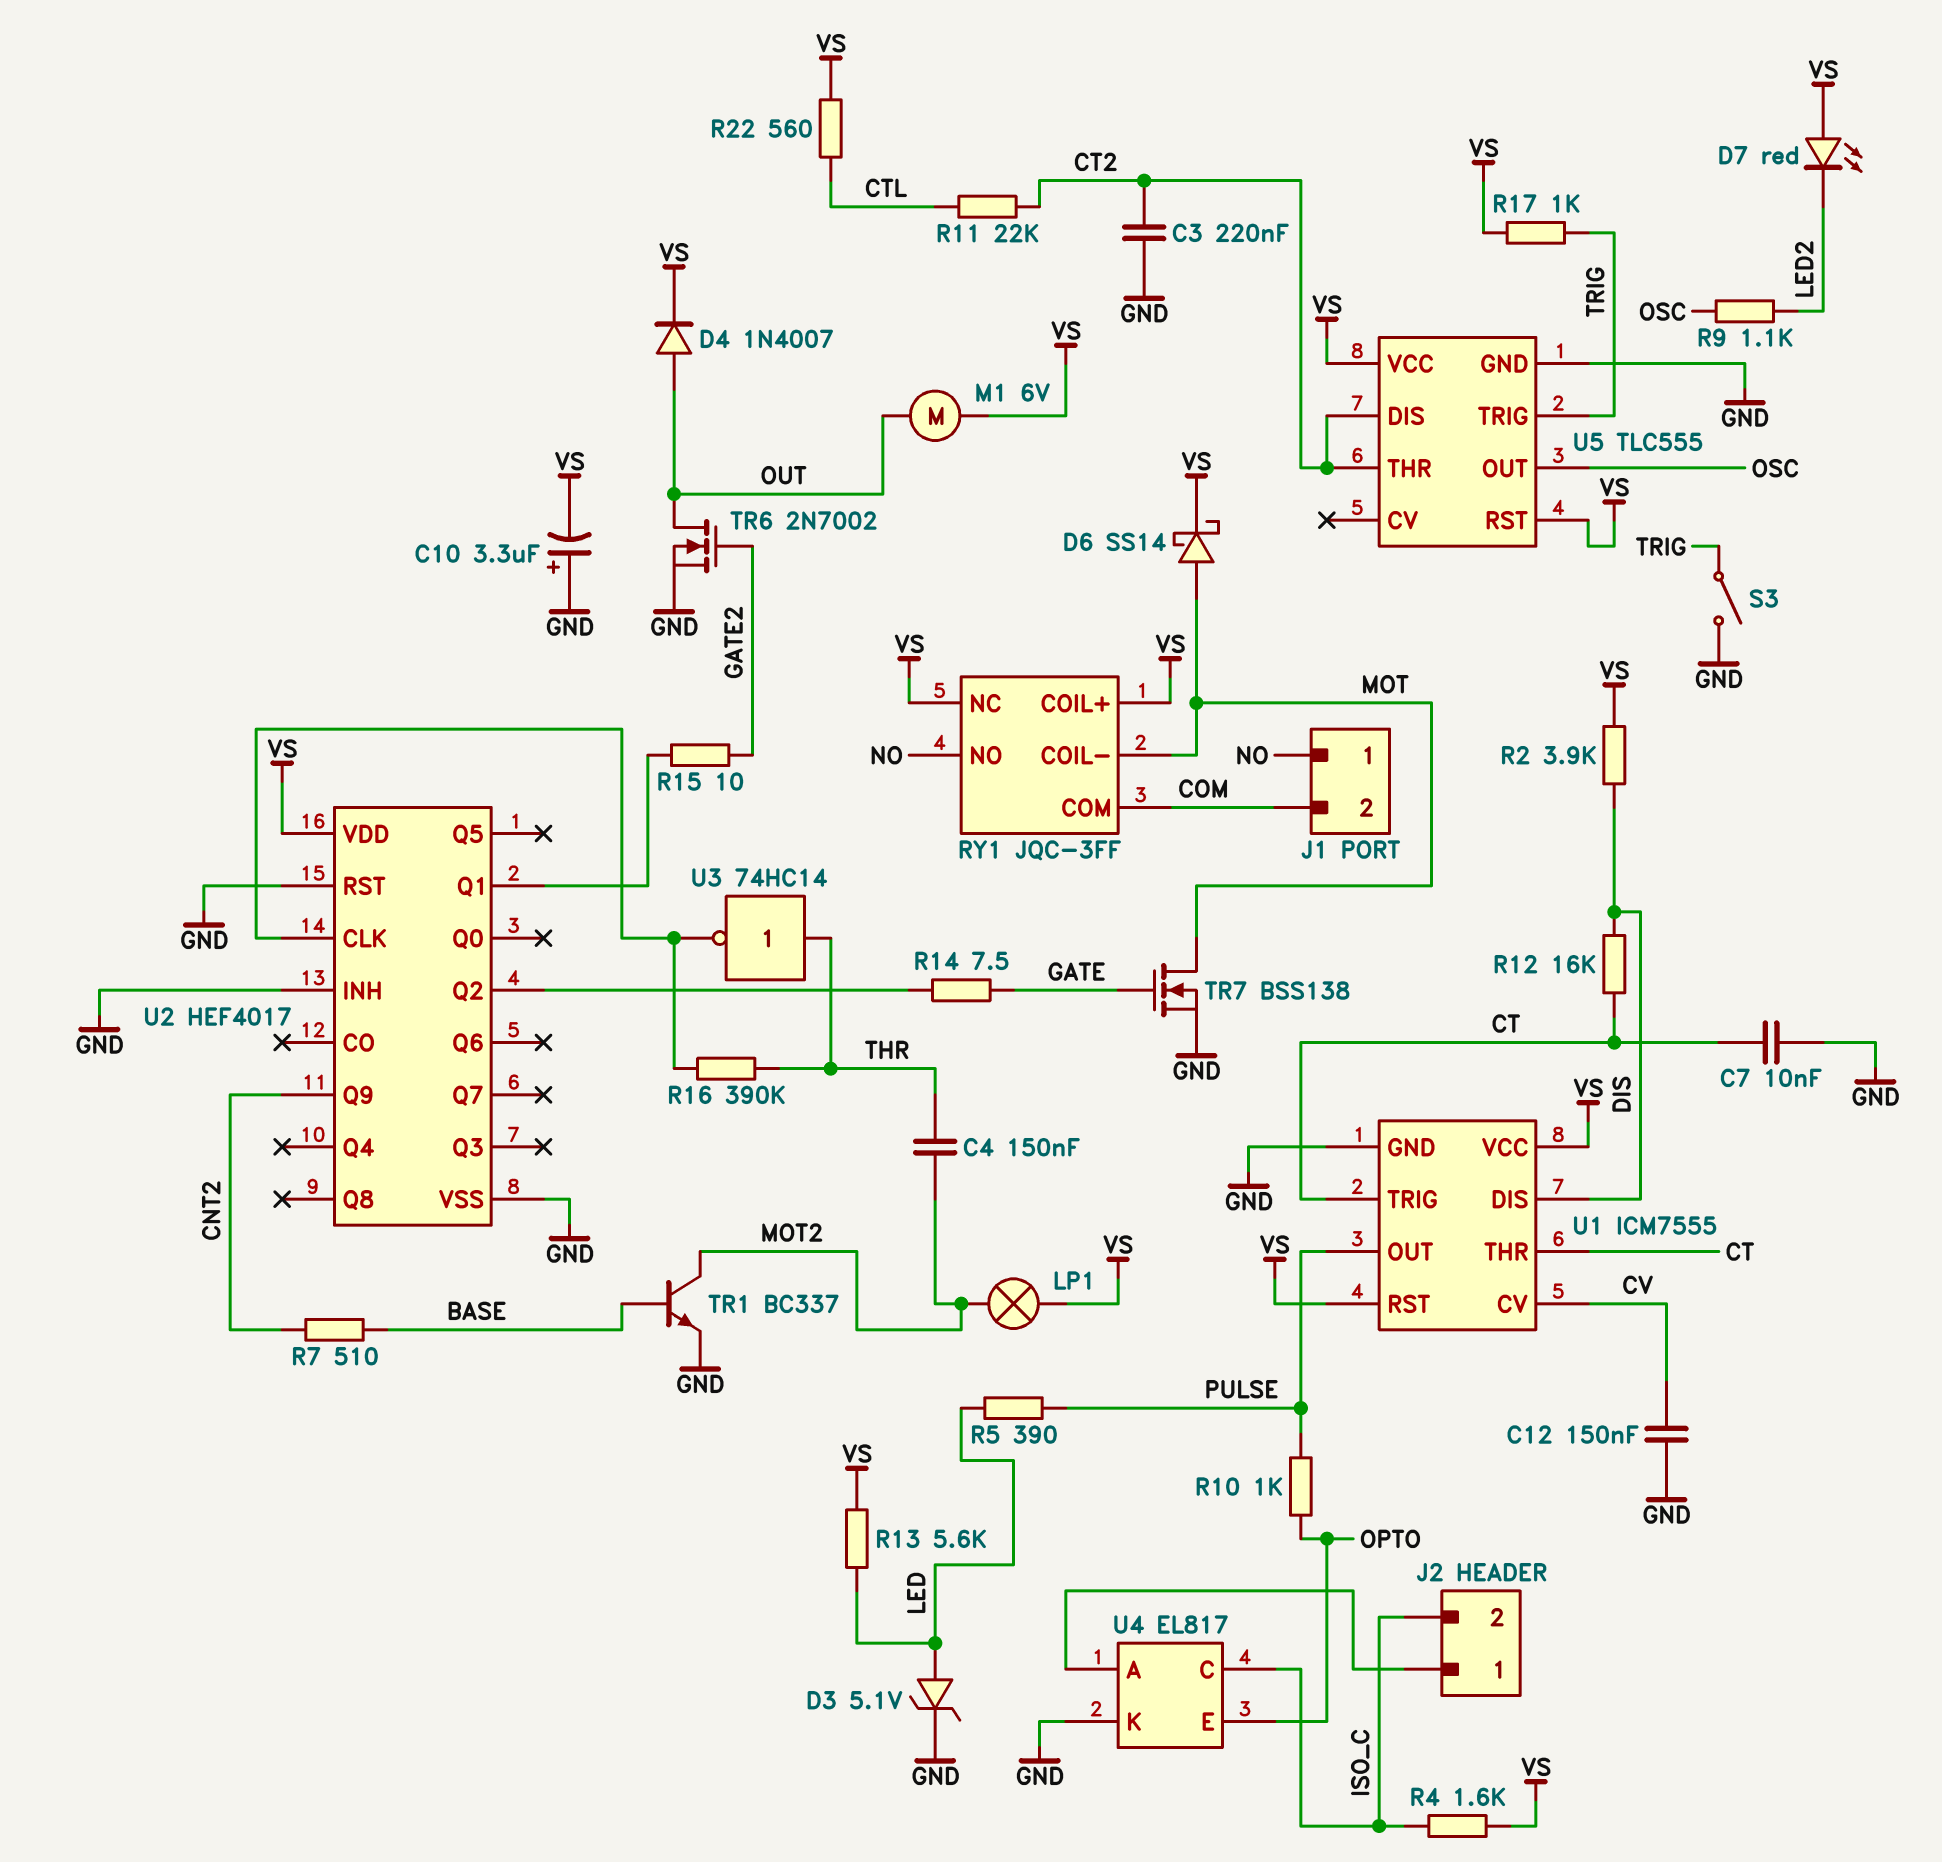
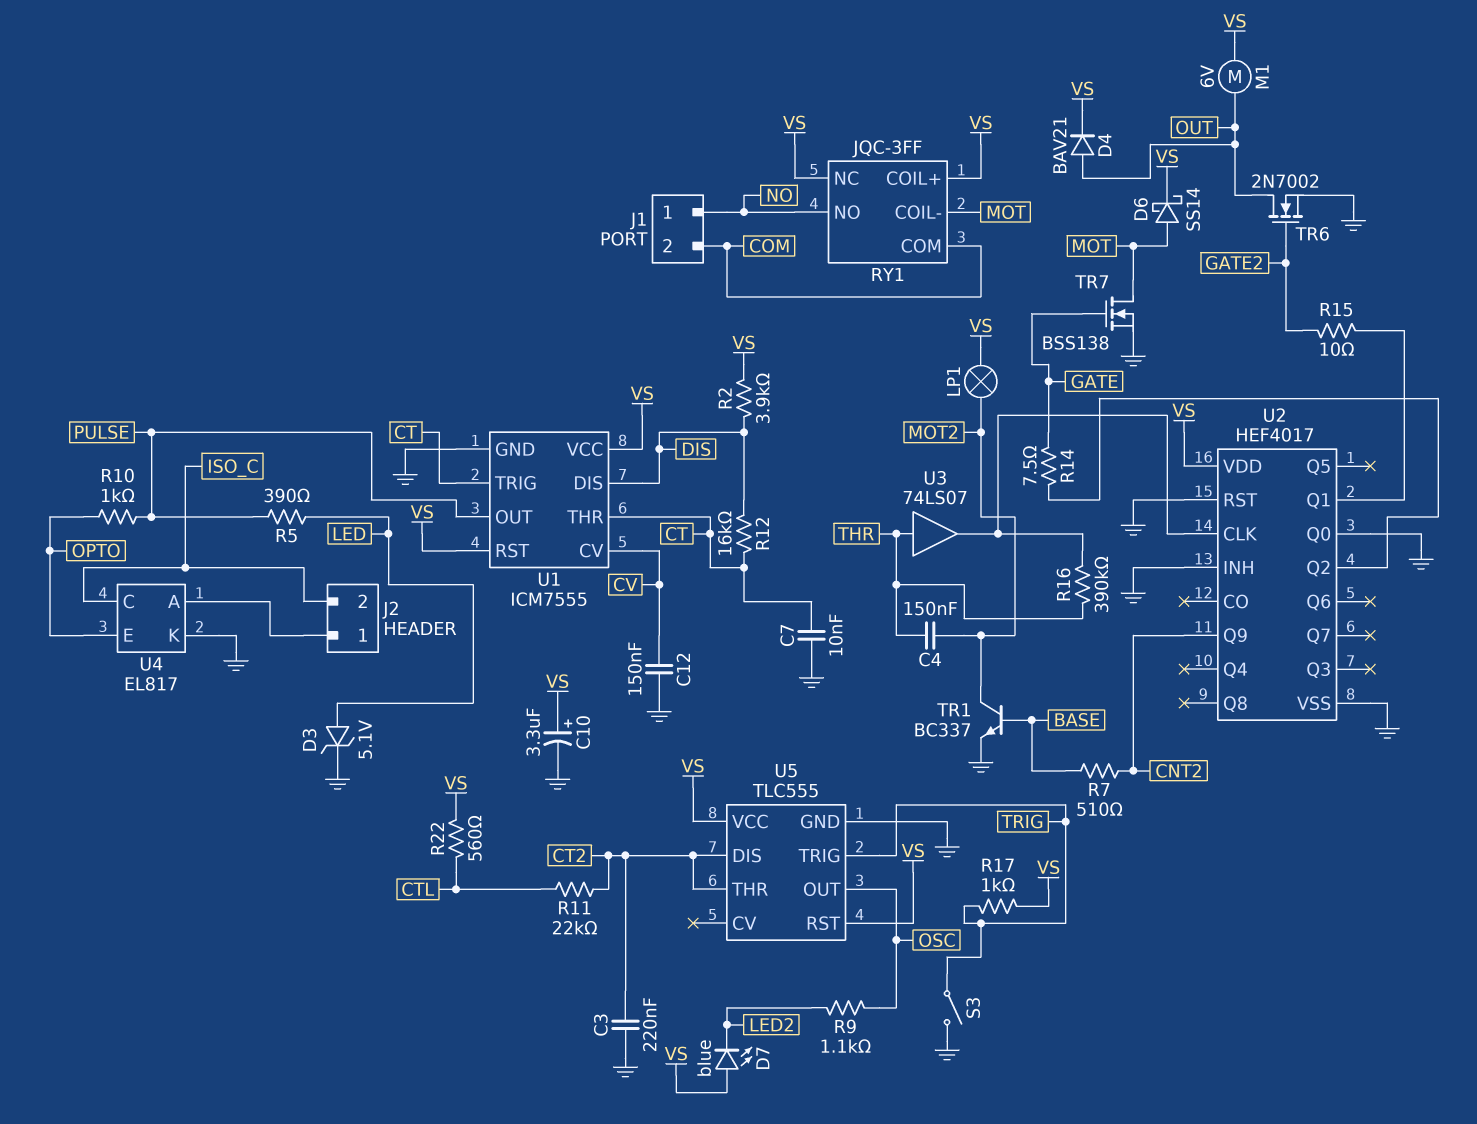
C10: 3.3uF (plus GND, minus VS) -> 3.3uF (plus VS, minus GND)
D4: diode 1N4007 (A OUT, K VS) -> diode BAV21 (A OUT, K VS)
D7: LED red (A VS, K LED2) -> LED blue (A VS, K LED2)
R4: 1.6k (ISO_C, VS) -> none
R13: 5.6k (LED, VS) -> none
U2 pin Q0: none -> GND
U3: NOT 74HC14 (in THR, out U2/CLK) -> buffer 74LS07 (in THR, out U2/CLK)

